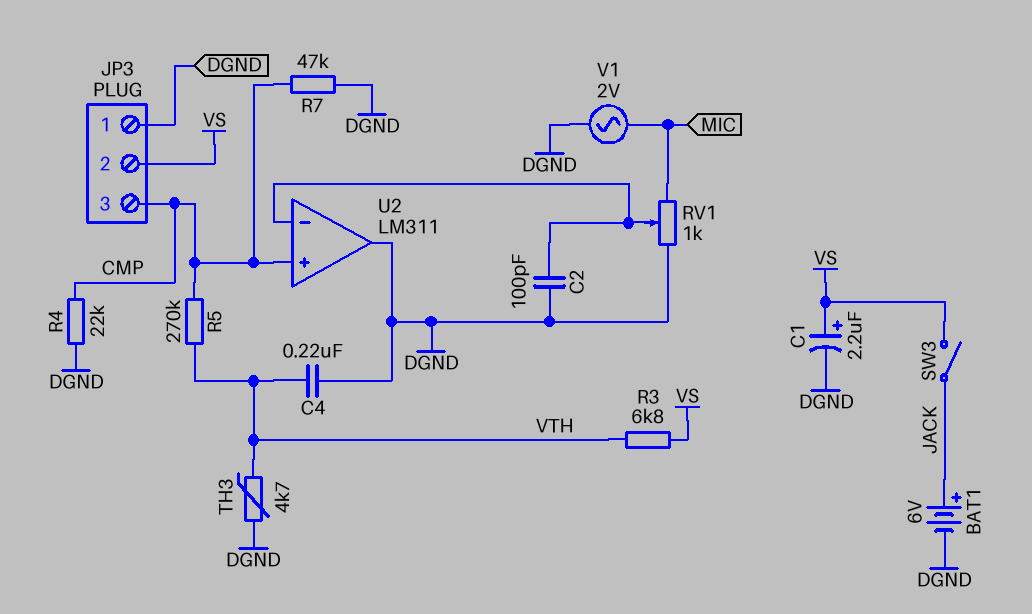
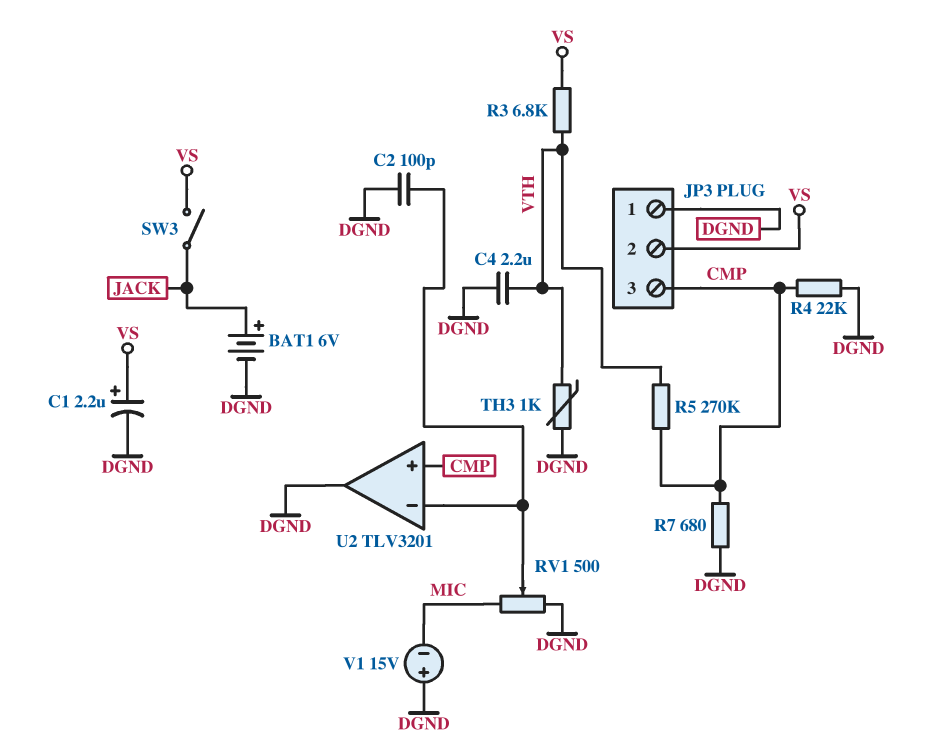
C4: 220nF (DGND, VTH) -> 2.2uF (DGND, VTH)
R7: 47k (CMP, DGND) -> 680 (CMP, DGND)
RV1: 1k (DGND, MIC, wiper U2/in-) -> 500 (DGND, MIC, wiper U2/in-)
TH3: 4.7k (DGND, VTH) -> 1k (DGND, VTH)
U2: LM311 -> TLV3201
V1: AC 2V (DGND, MIC) -> 15V (plus DGND, minus MIC)

